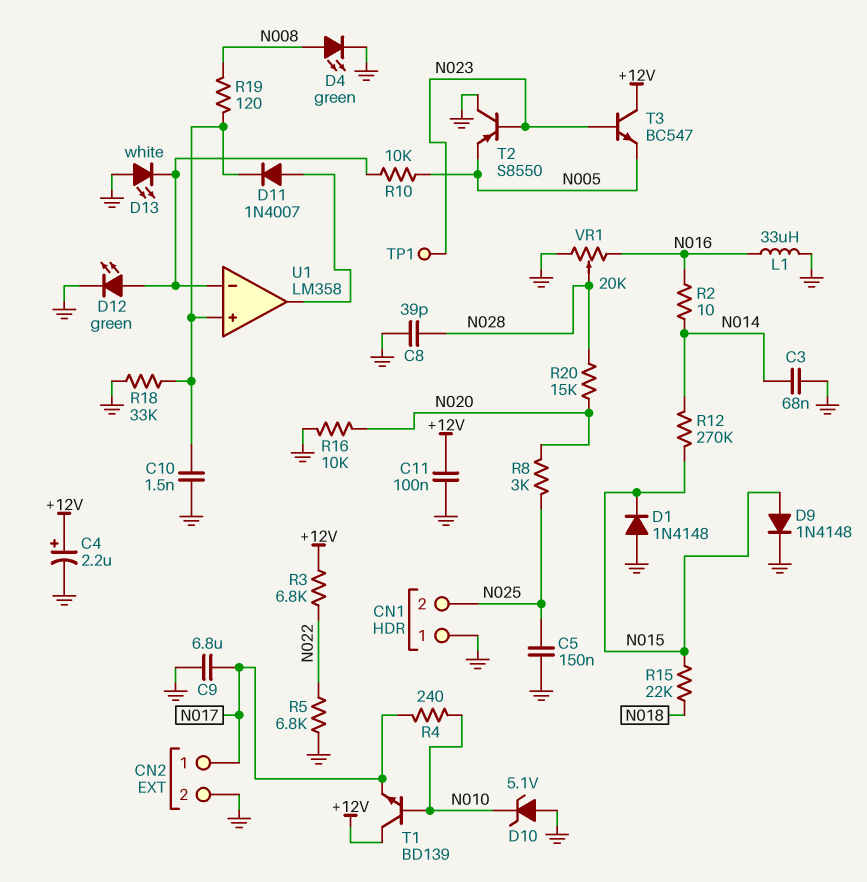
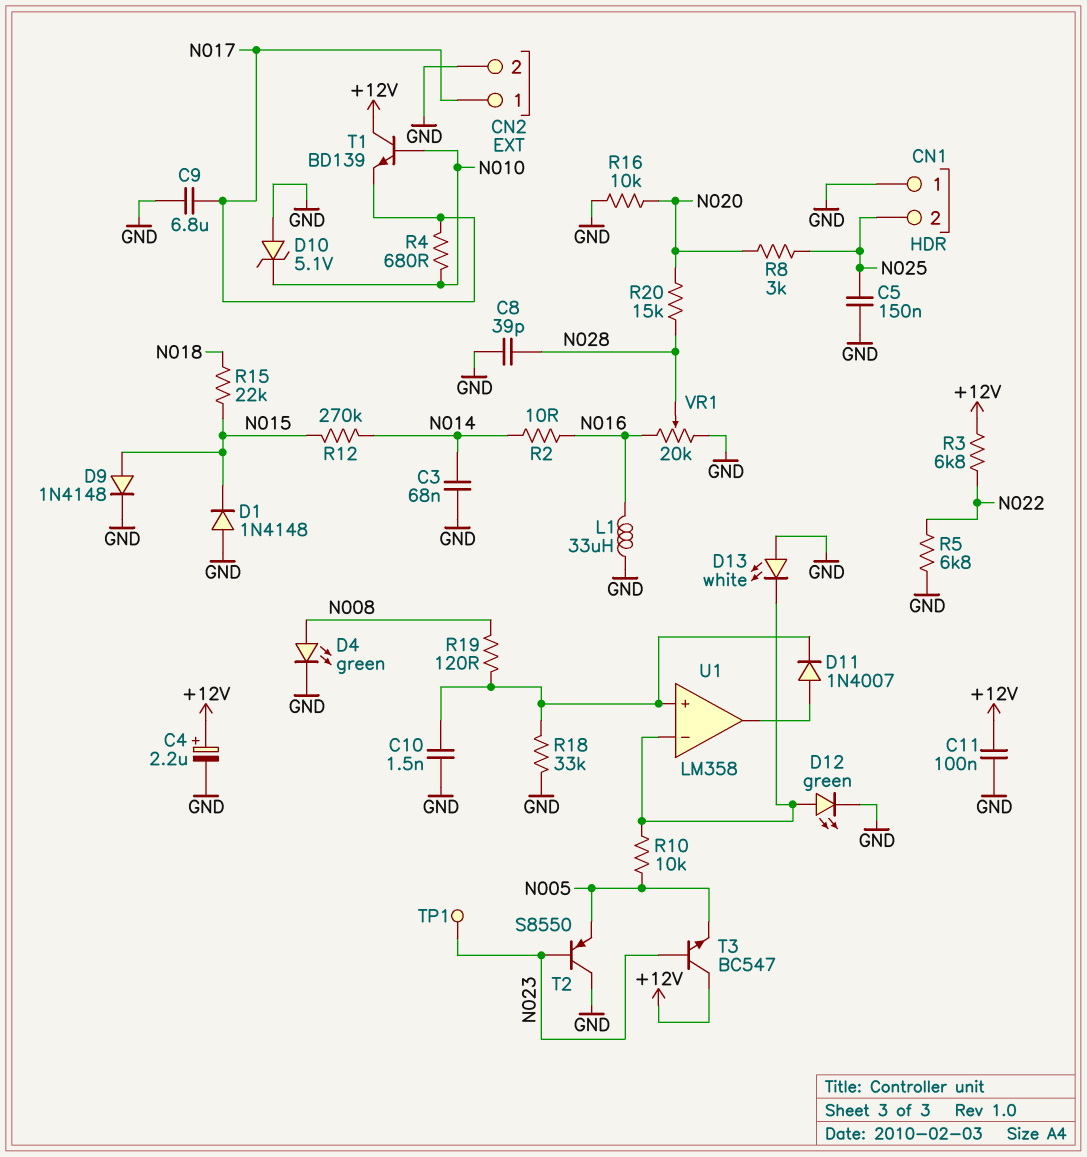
R4: 240 (N010, N017) -> 680 (N010, N017)

